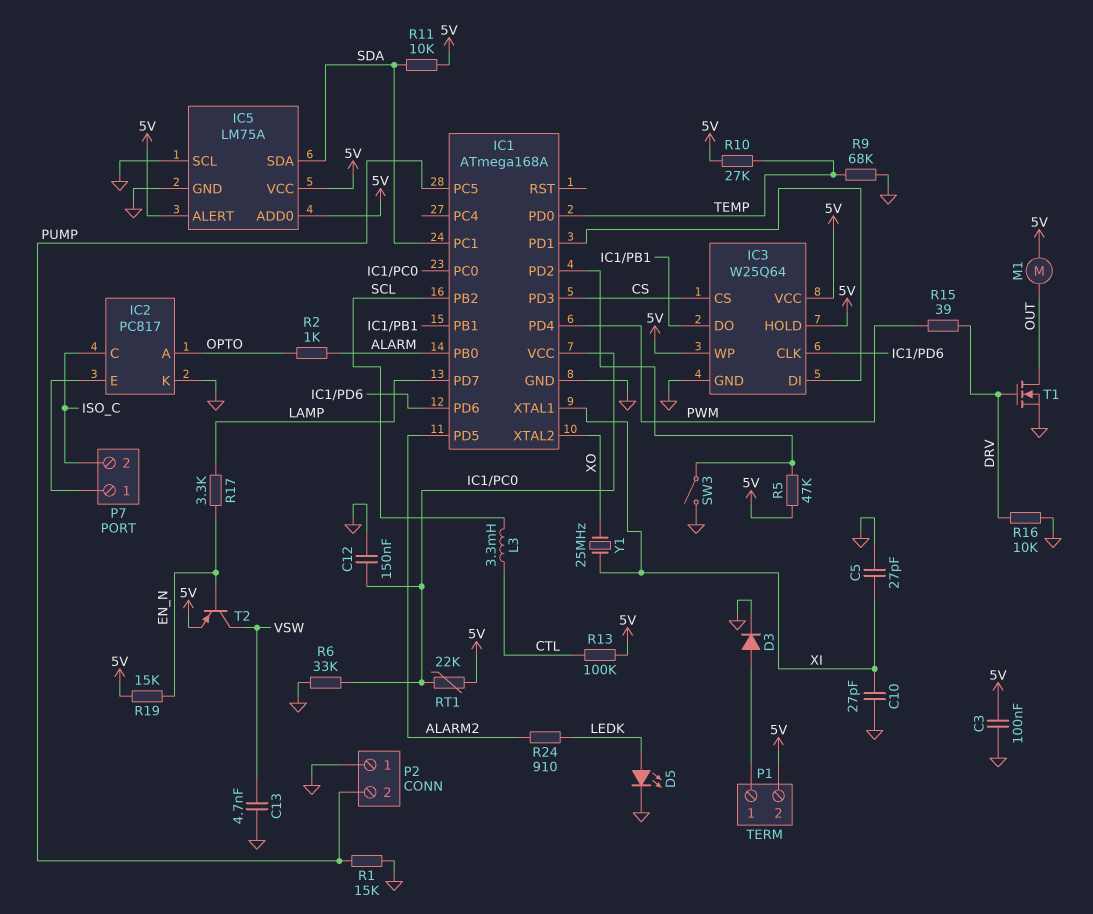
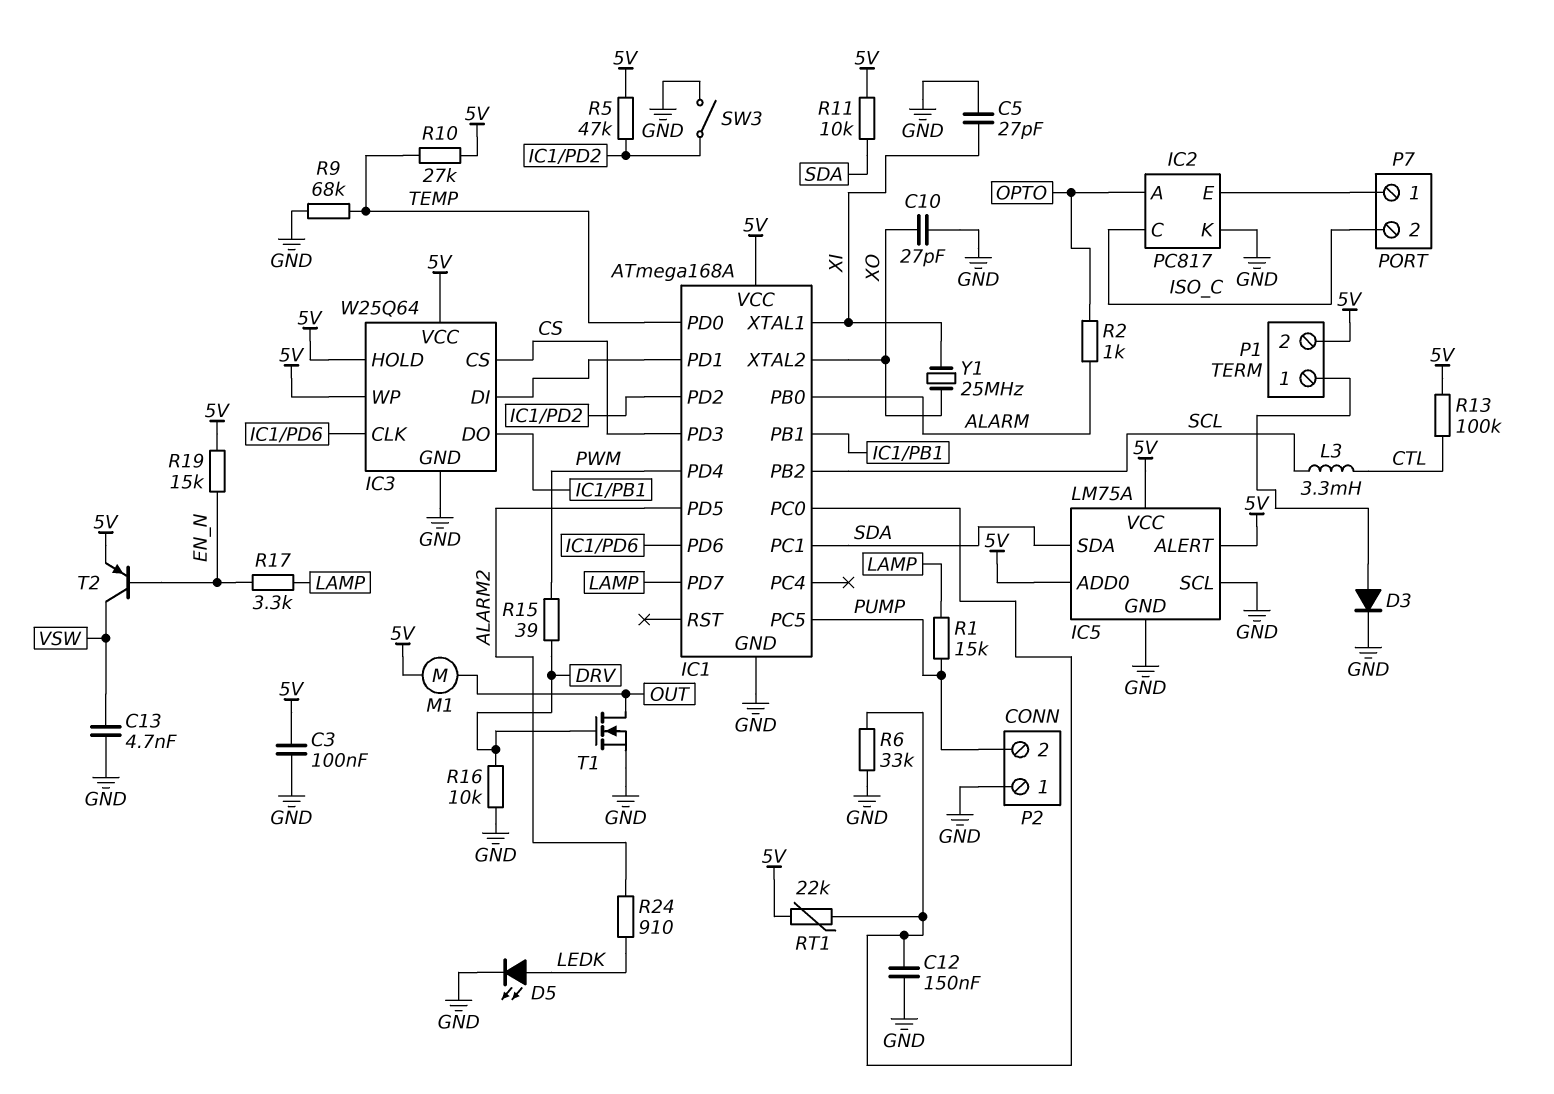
C10: 27pF (GND, XI) -> 27pF (GND, XO)
IC1 pin VCC: IC1/PC0 -> 5V
R1: 15k (GND, PUMP) -> 15k (LAMP, PUMP)

